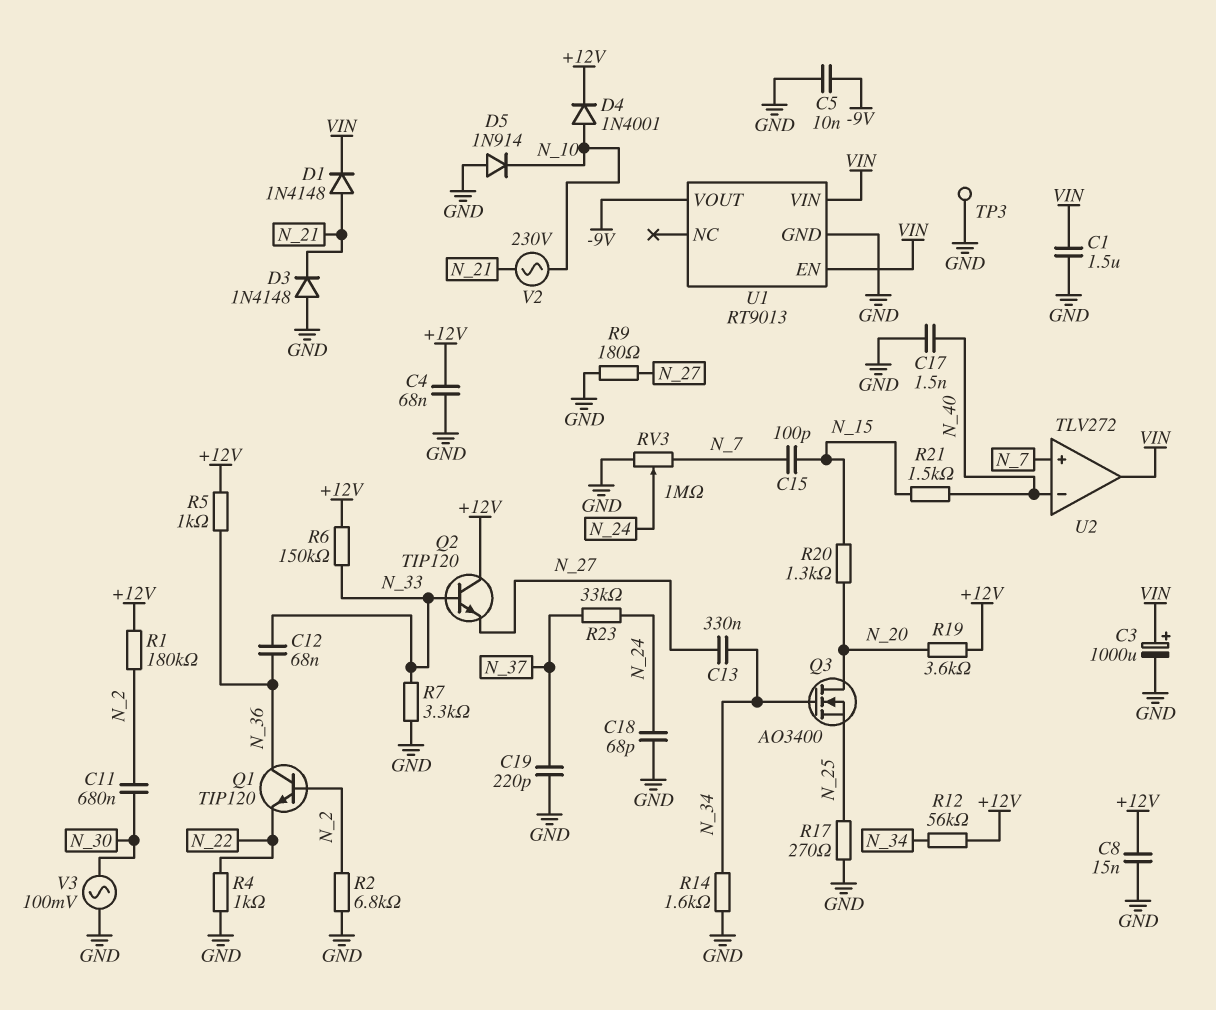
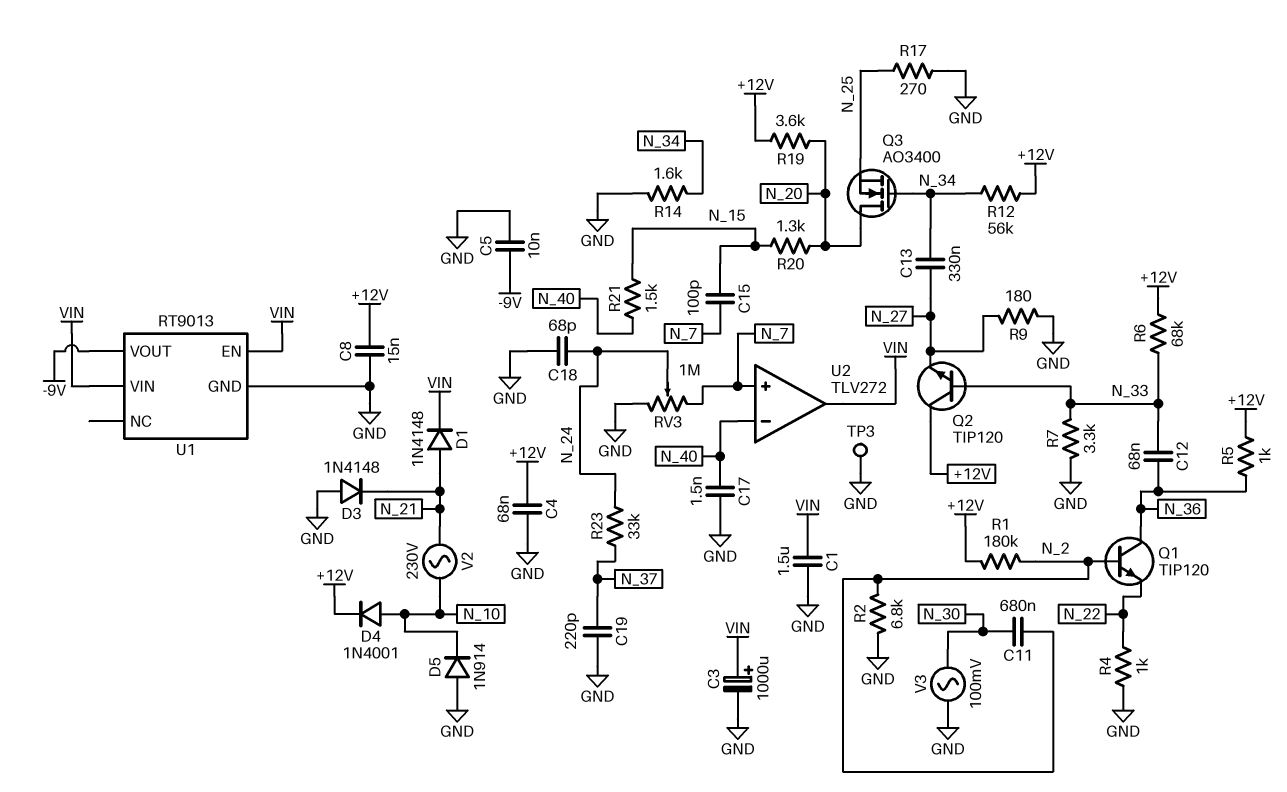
R6: 150k (+12V, N_33) -> 68k (+12V, N_33)

